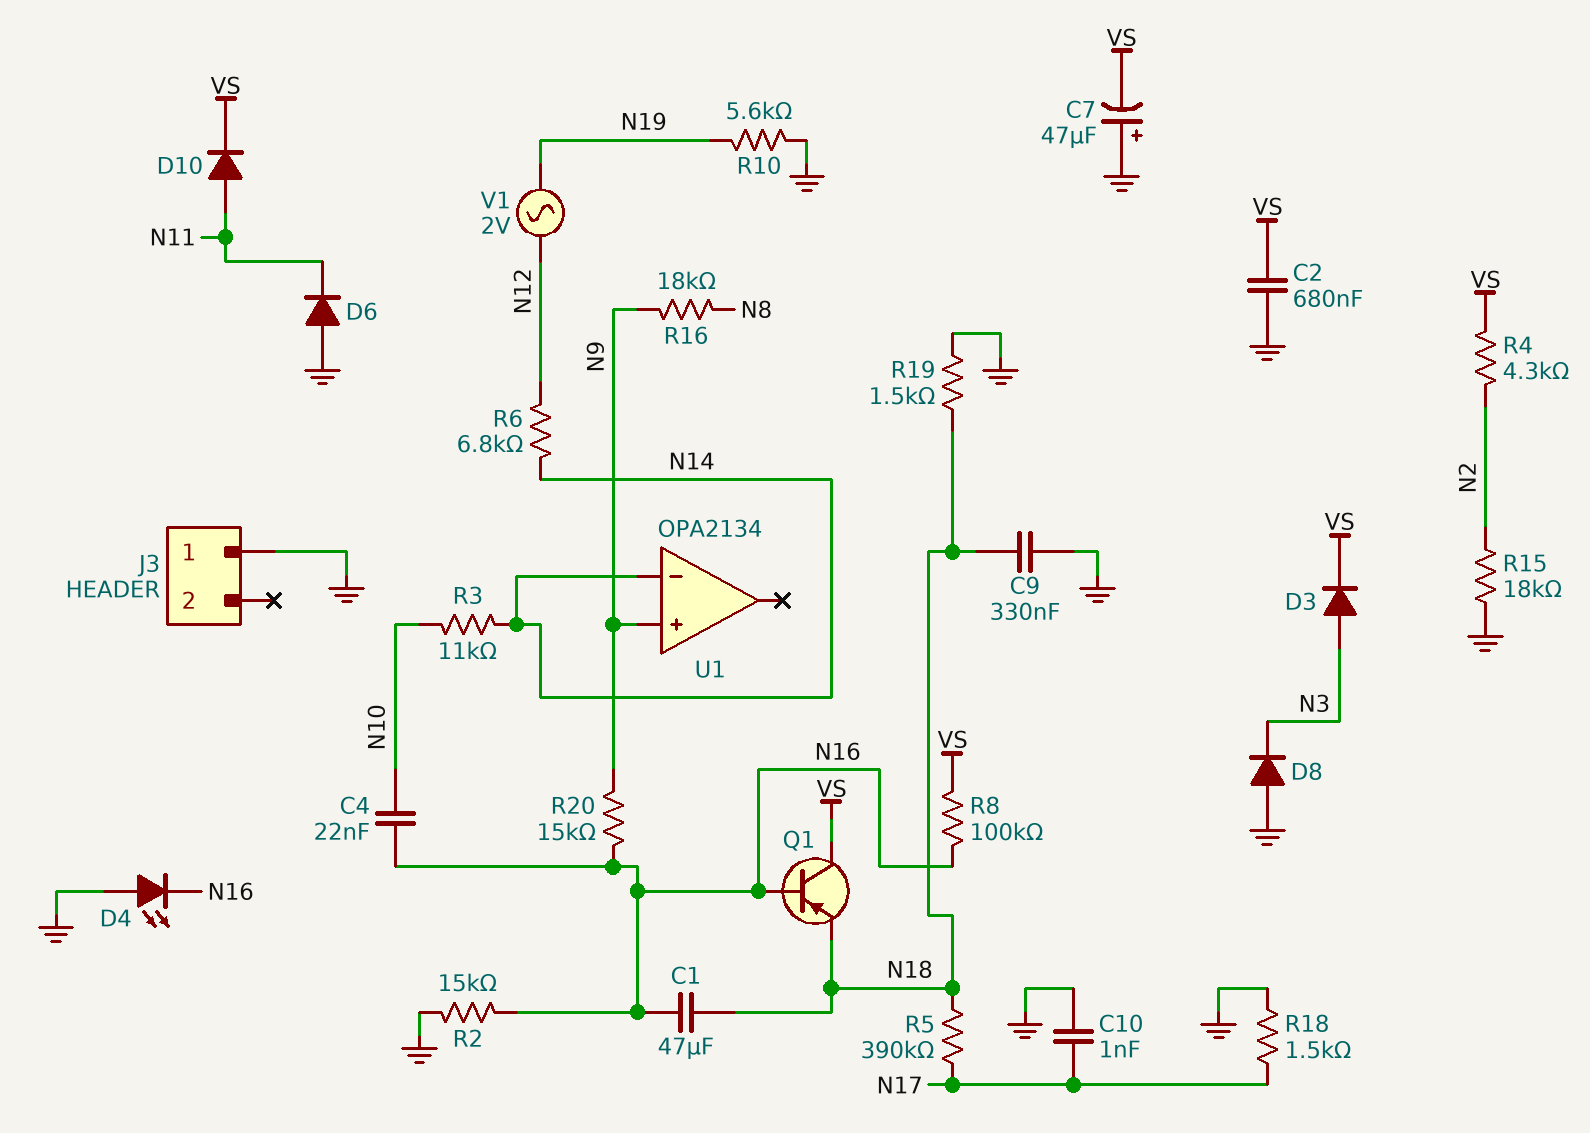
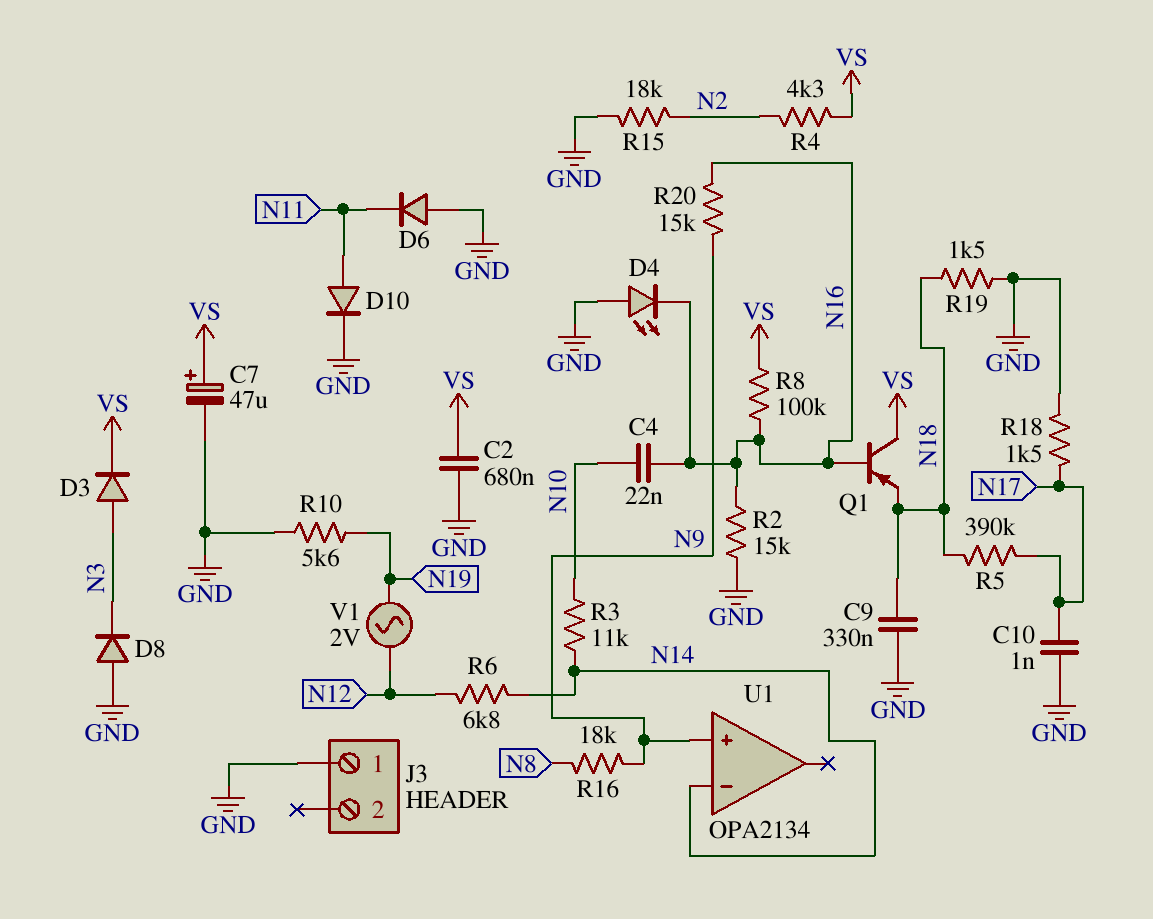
C1: 47uF (N16, N18) -> none
C7: 47uF (plus GND, minus VS) -> 47uF (plus VS, minus GND)
D10: diode (A N11, K VS) -> diode (A N11, K GND)

